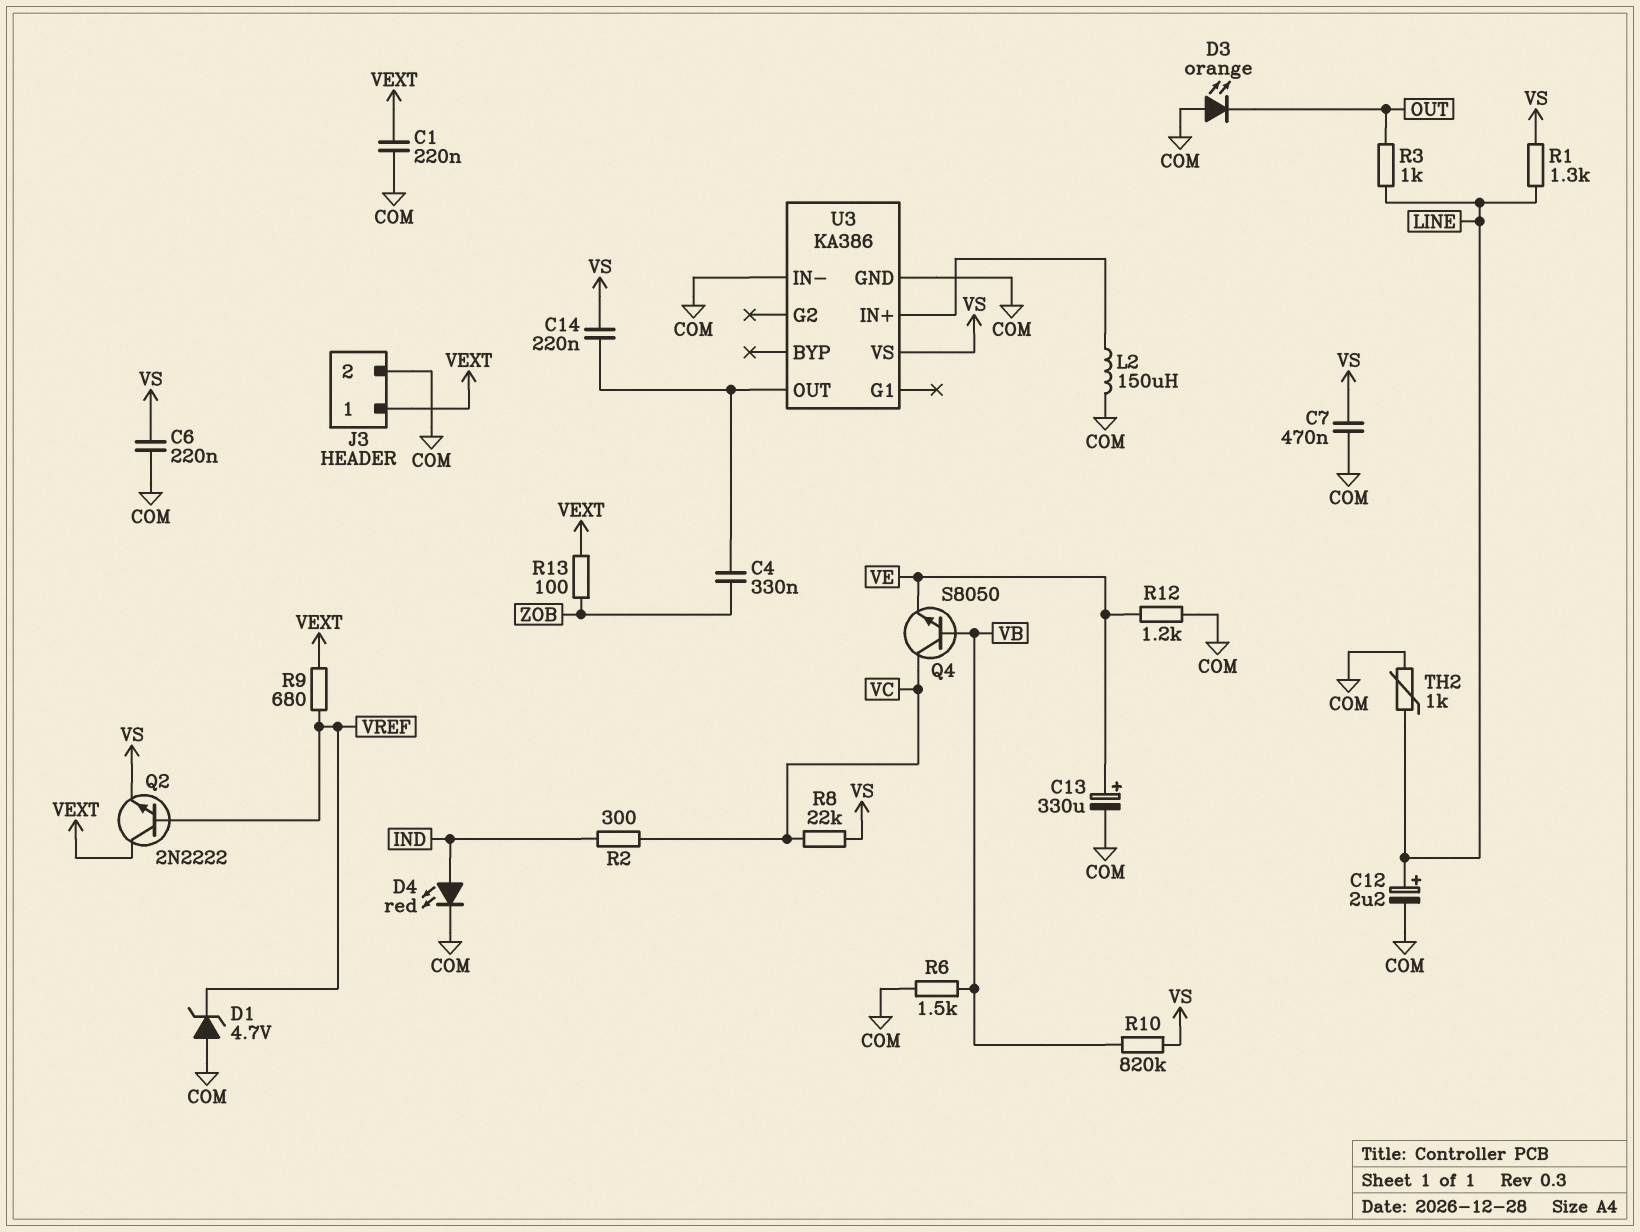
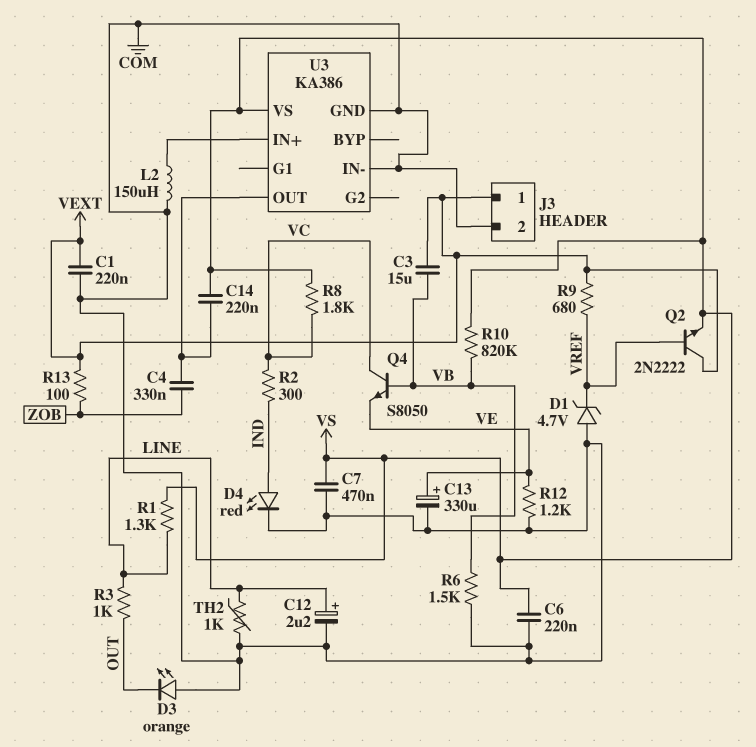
C3: none -> 15uF (VB, VEXT)
R8: 22k (VC, VS) -> 1.8k (VC, VS)

